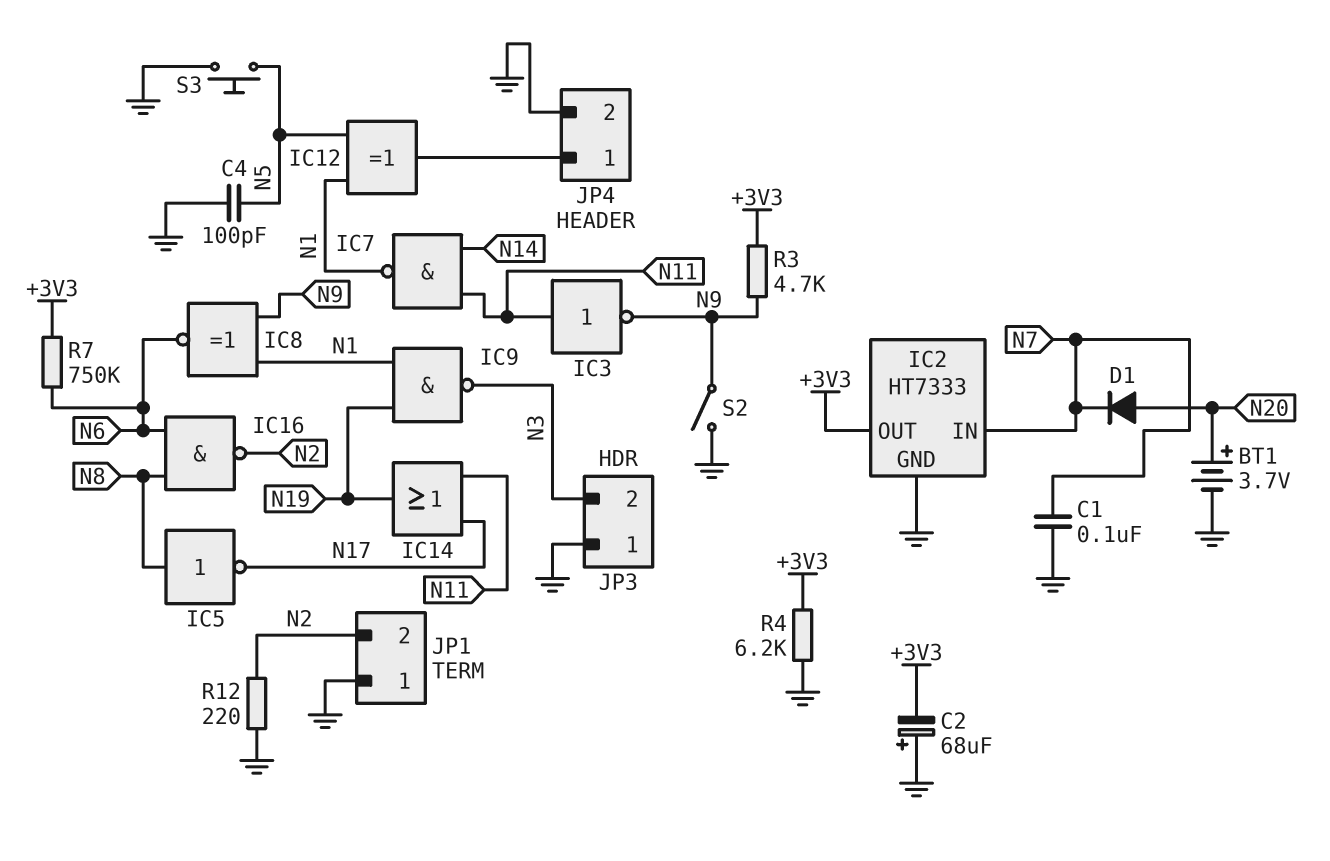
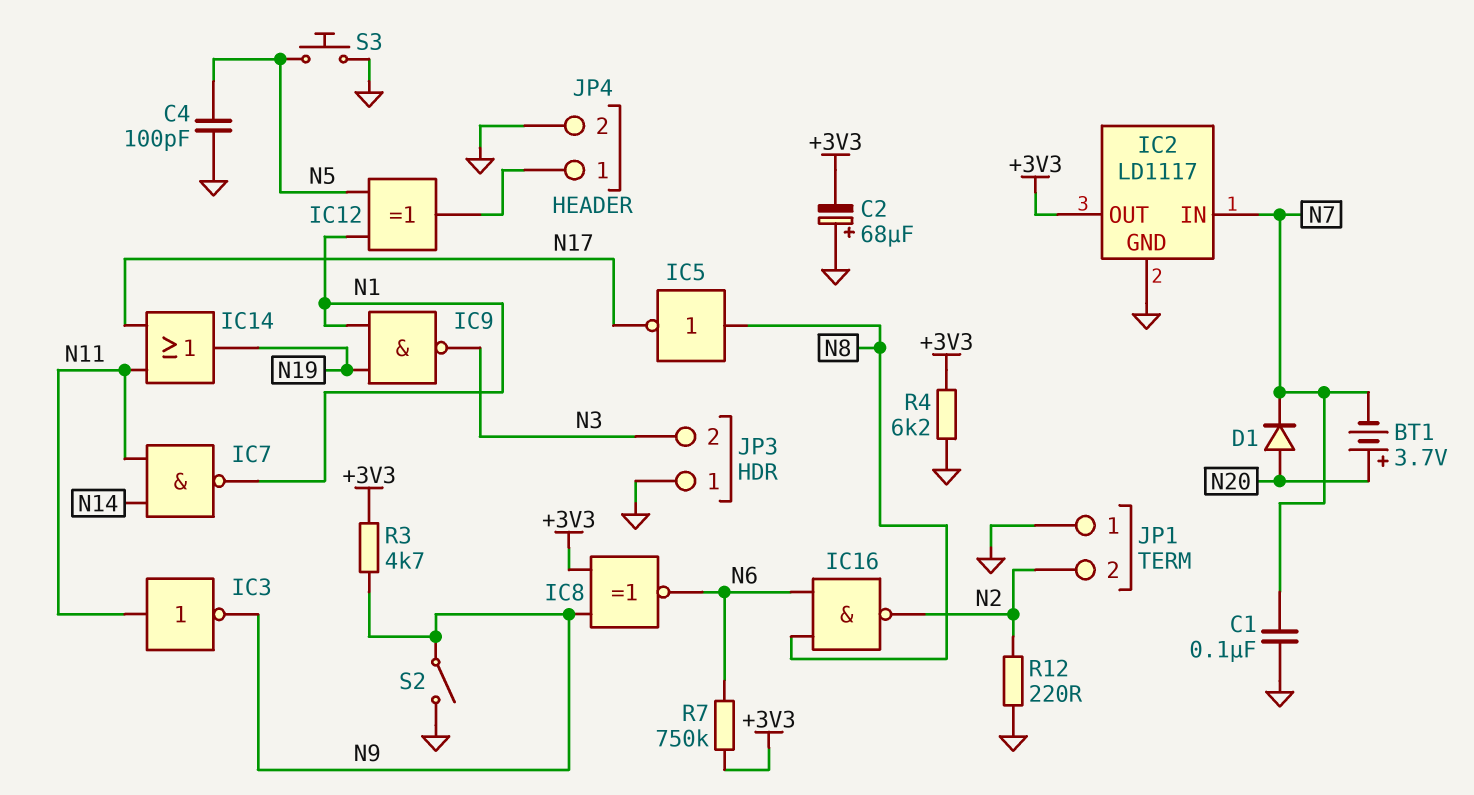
BT1: 3.7V (plus N20, minus GND) -> 3.7V (plus N20, minus N7)
IC2: HT7333 -> LD1117
IC8: XNOR (in N1, in N9, out N6) -> XNOR (in +3V3, in N9, out N6)

